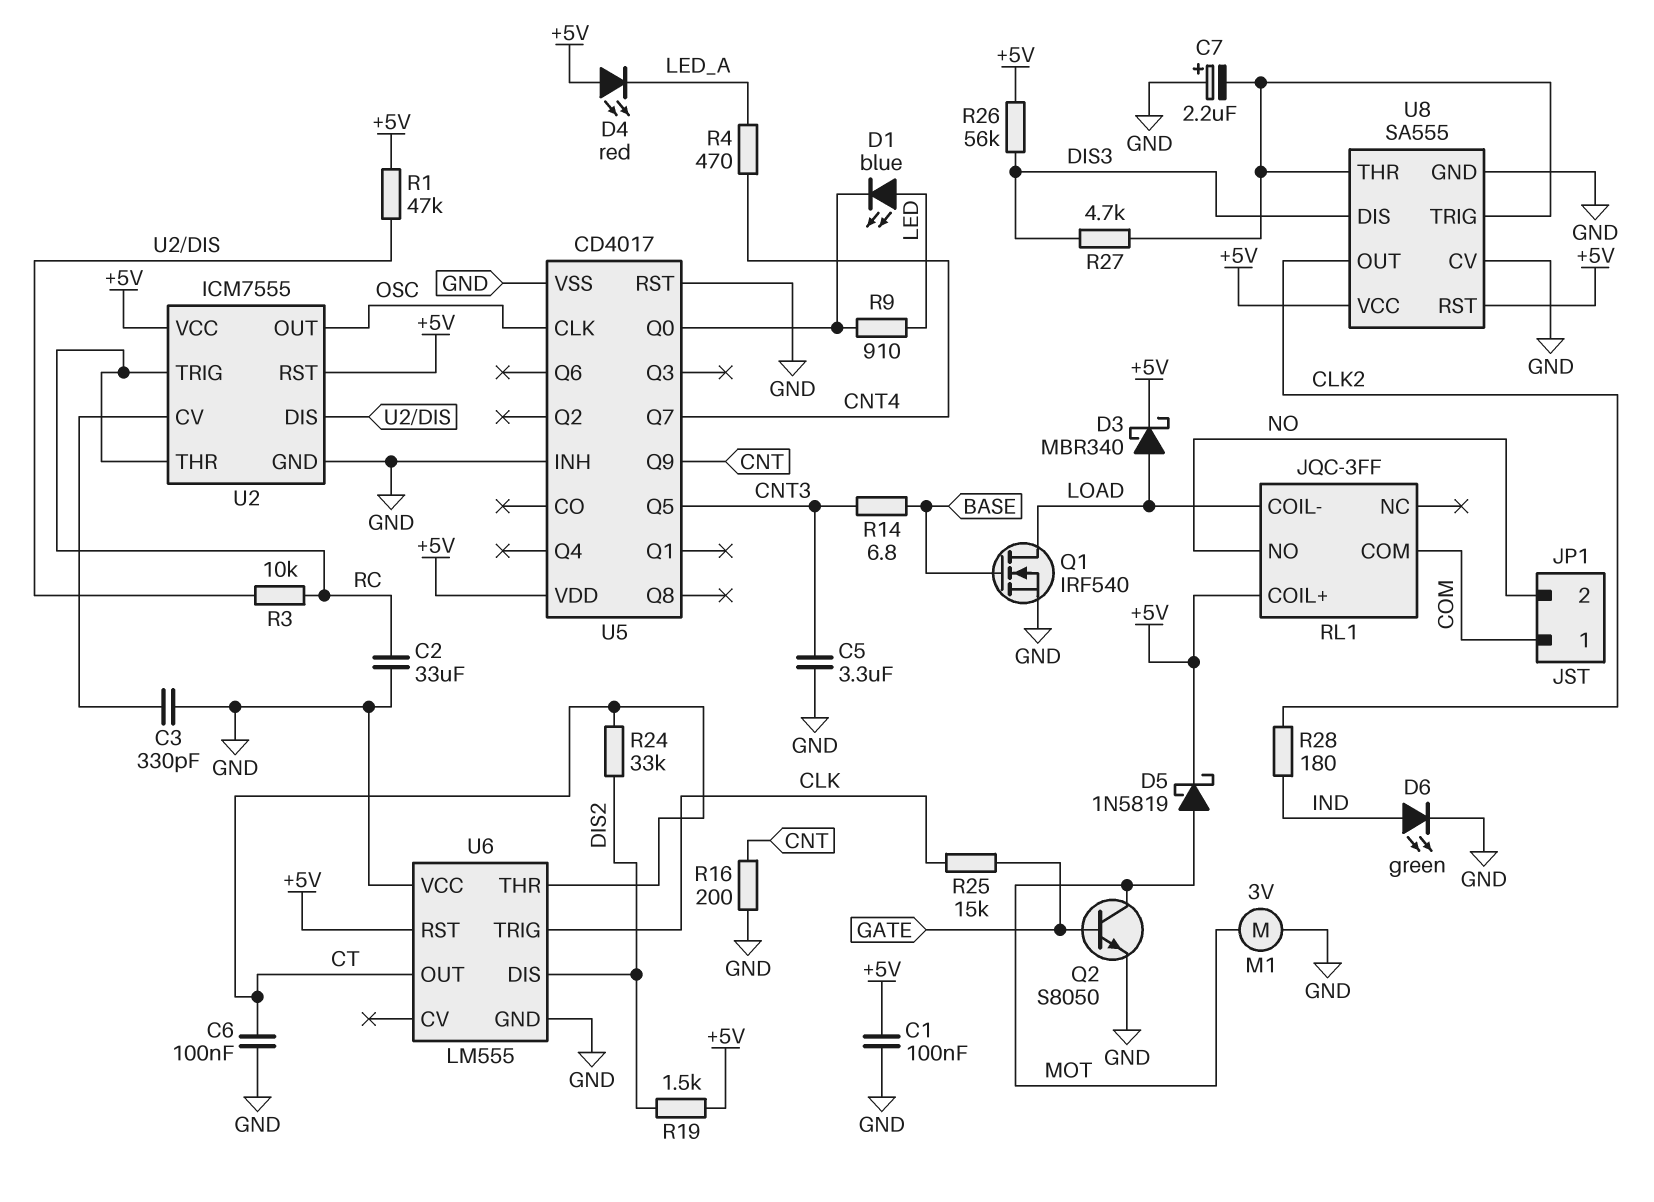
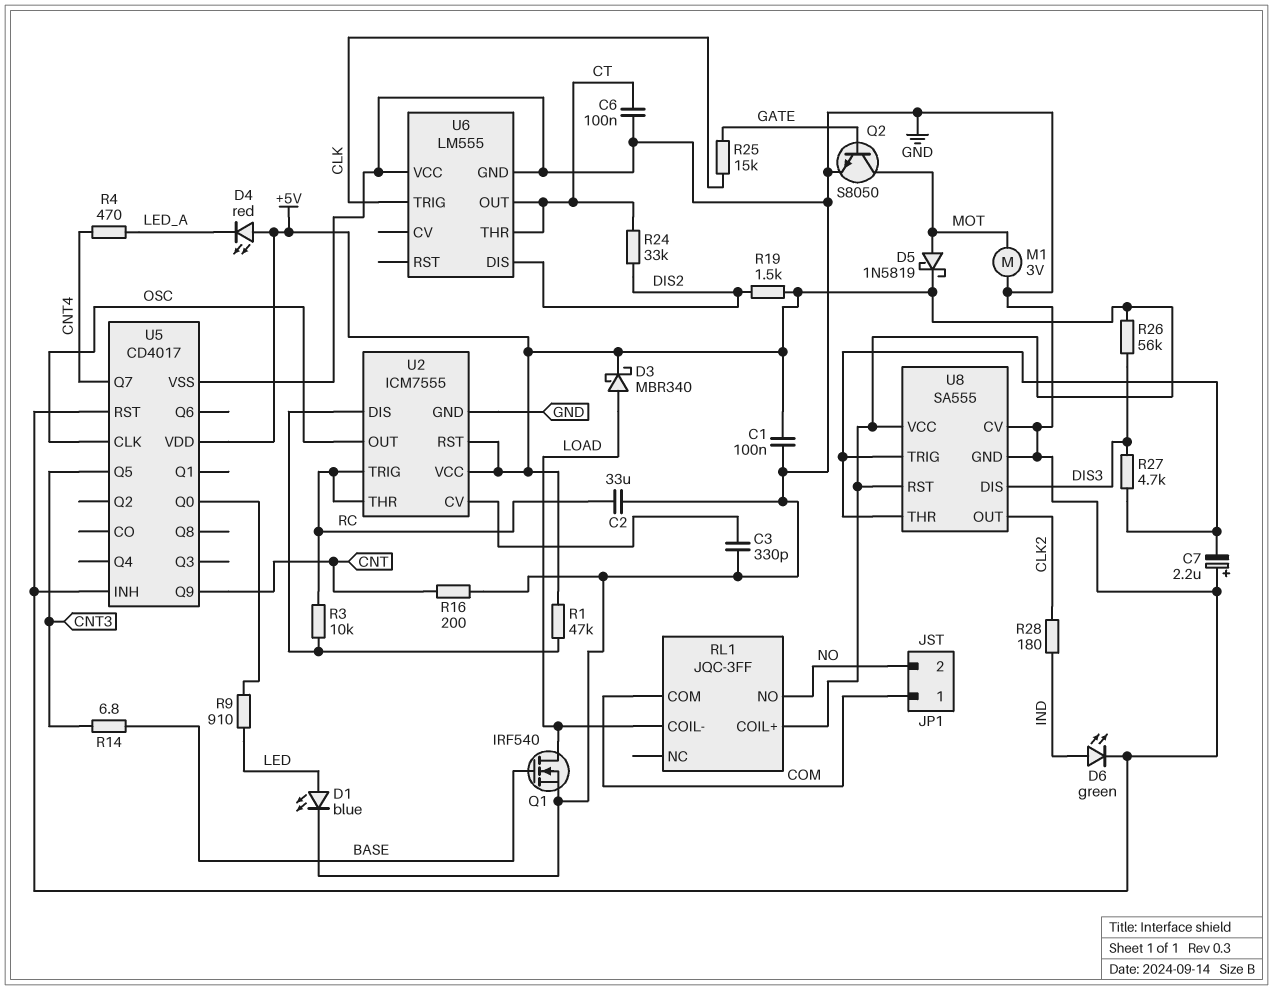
C5: 3.3uF (CNT3, GND) -> none
D1: LED blue (A LED, K U5/Q0) -> LED blue (A LED, K GND)
U6 pin RST: +5V -> none

